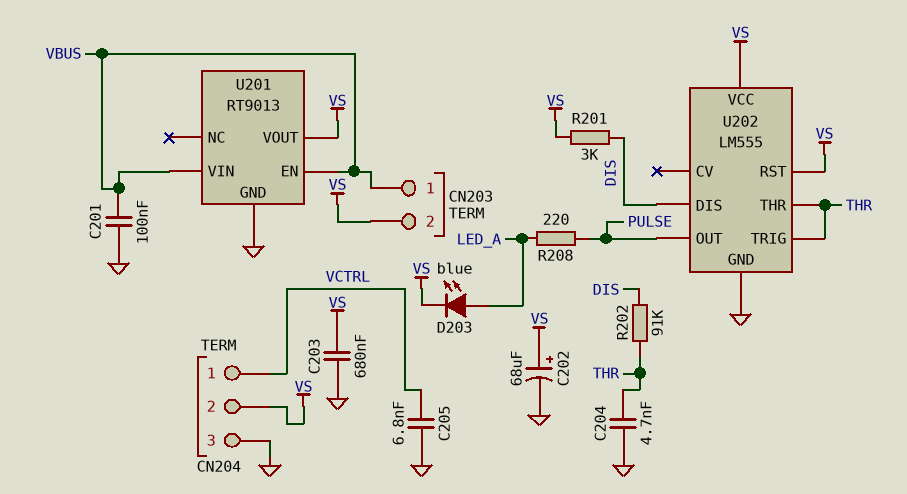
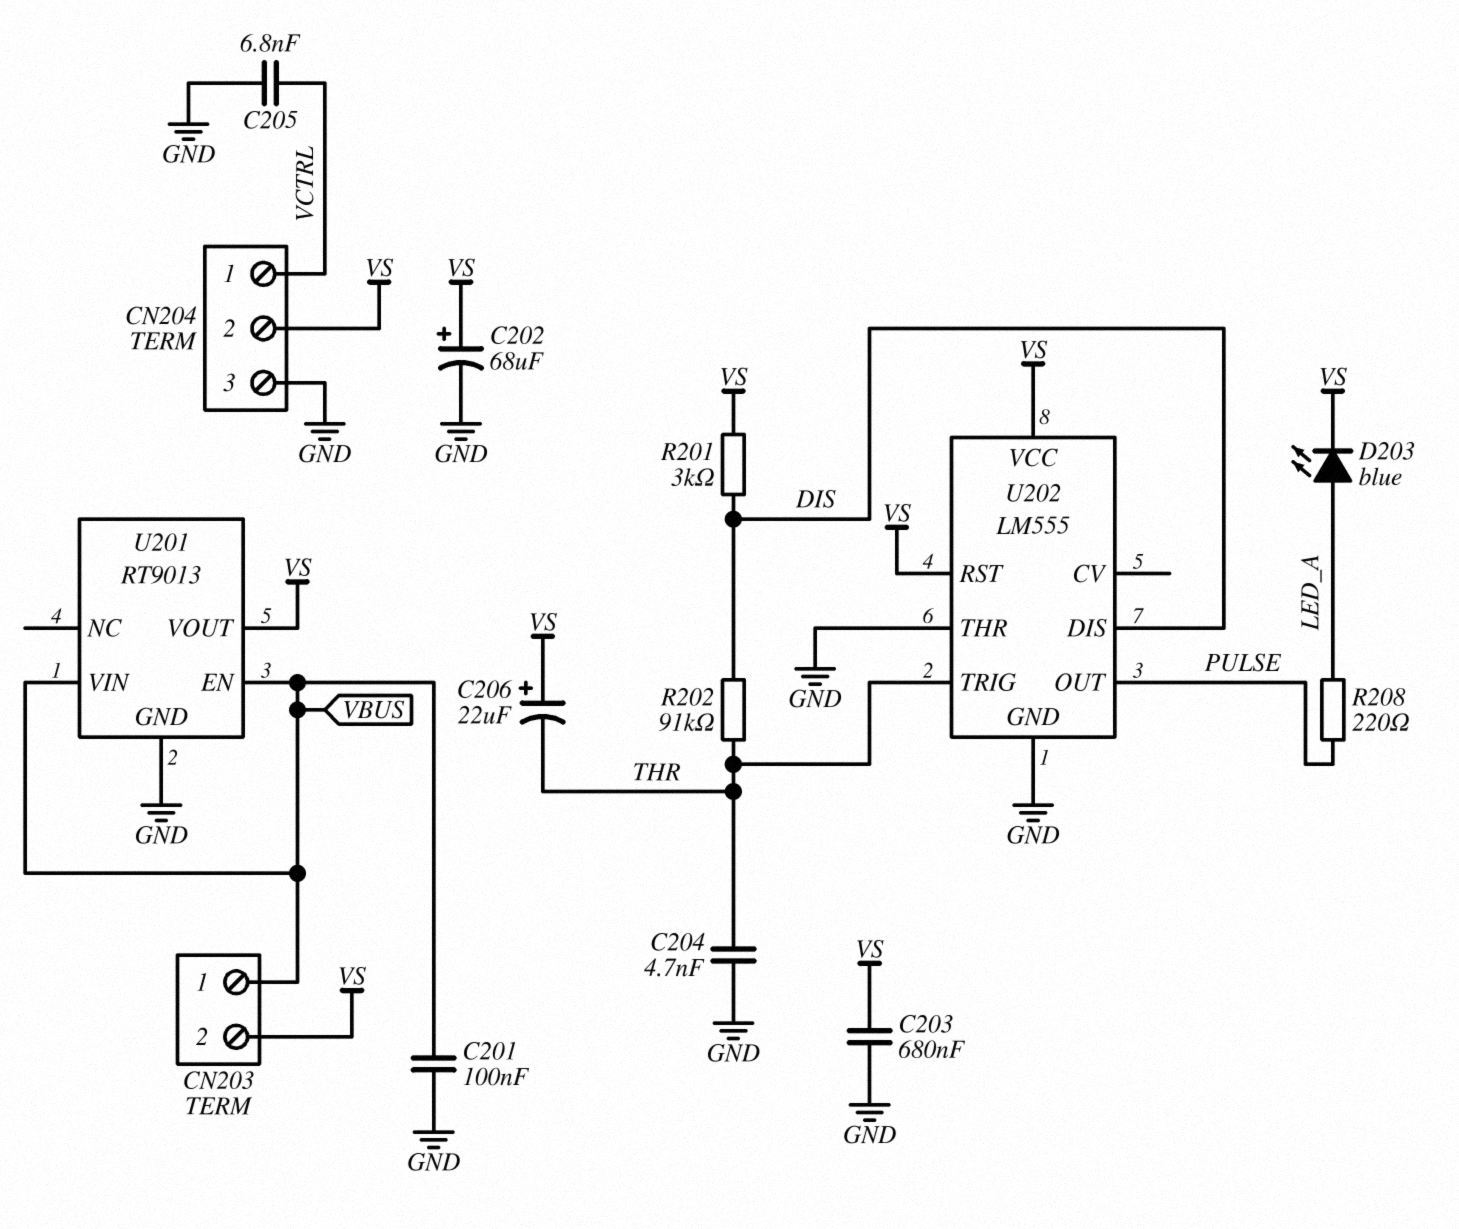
C206: none -> 22uF (plus VS, minus THR)
U202 pin THR: THR -> GND

